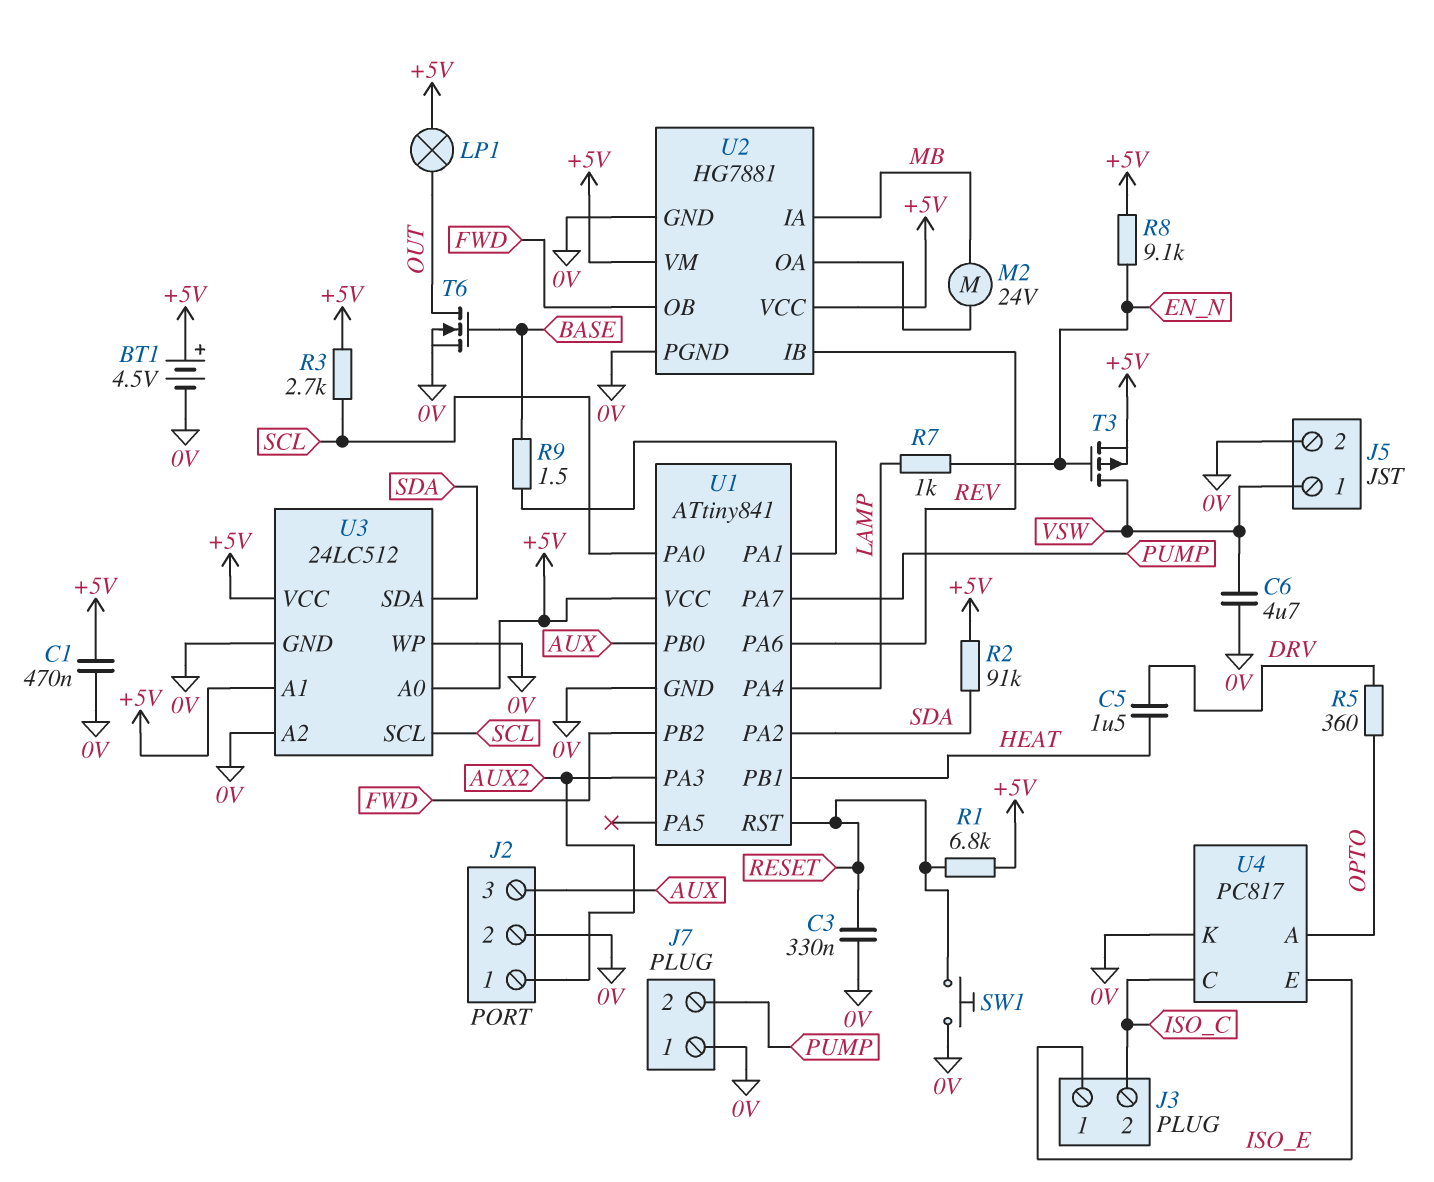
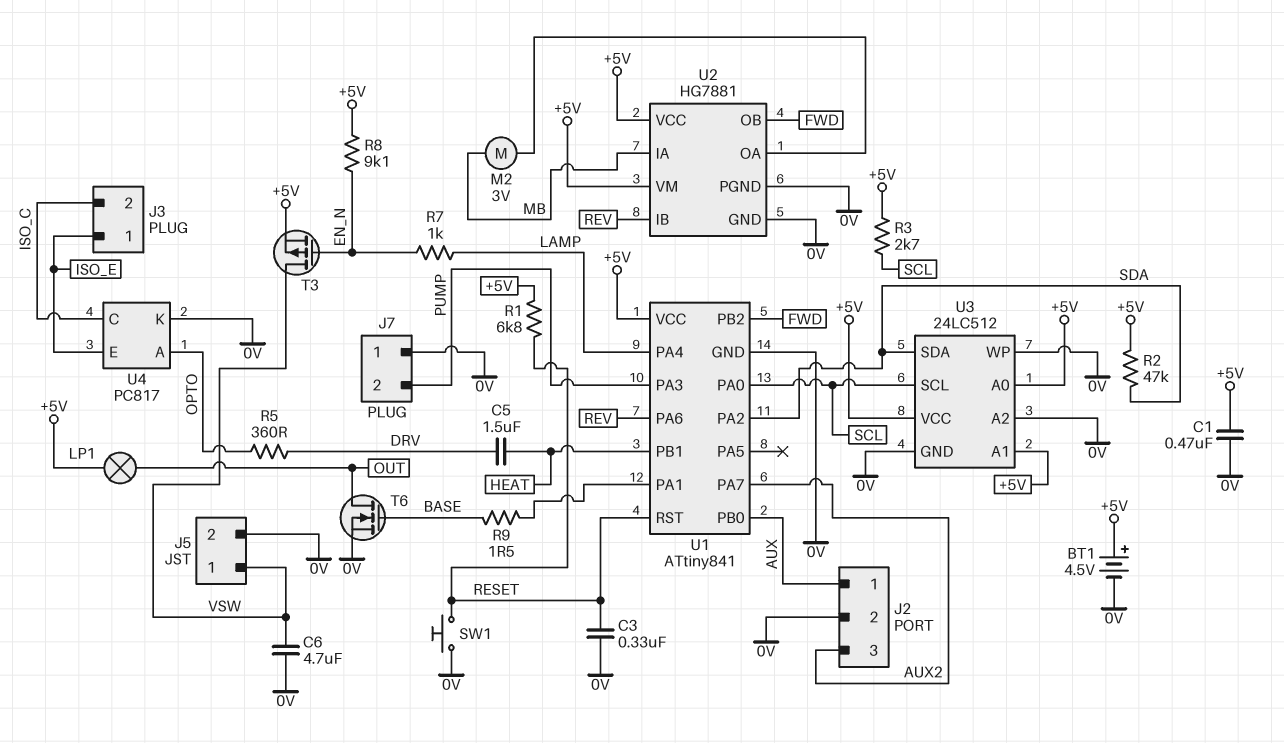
J2 pin 1: AUX2 -> AUX
J2 pin 3: AUX -> AUX2
M2: motor 24V (MB, U2/OA) -> motor 3V (MB, U2/OA)
R2: 91k (+5V, SDA) -> 47k (+5V, SDA)
U1 pin PA3: AUX2 -> PUMP
U1 pin PA7: PUMP -> AUX2

